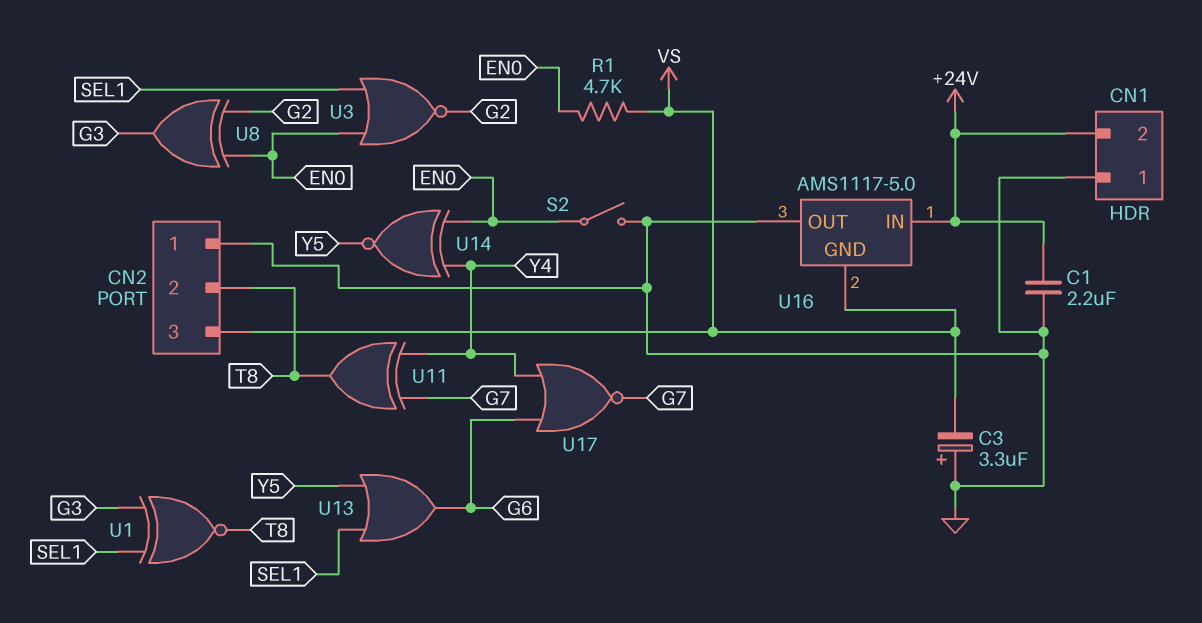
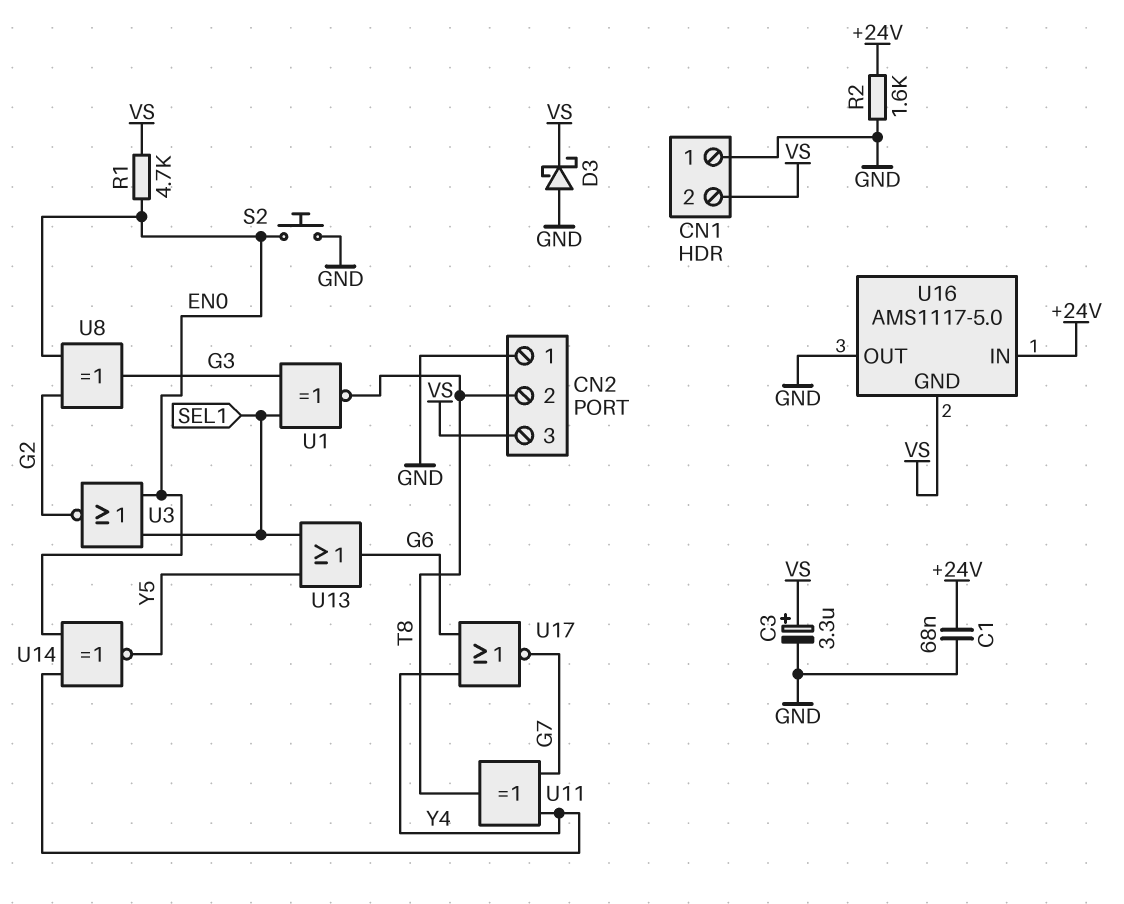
C1: 2.2uF (+24V, GND) -> 68nF (+24V, GND)
C3: 3.3uF (plus GND, minus VS) -> 3.3uF (plus VS, minus GND)
CN1 pin 2: +24V -> VS
D3: none -> schottky (A GND, K VS)
R2: none -> 1.6k (+24V, GND)
S2: switch (EN0, GND) -> button (EN0, GND)

